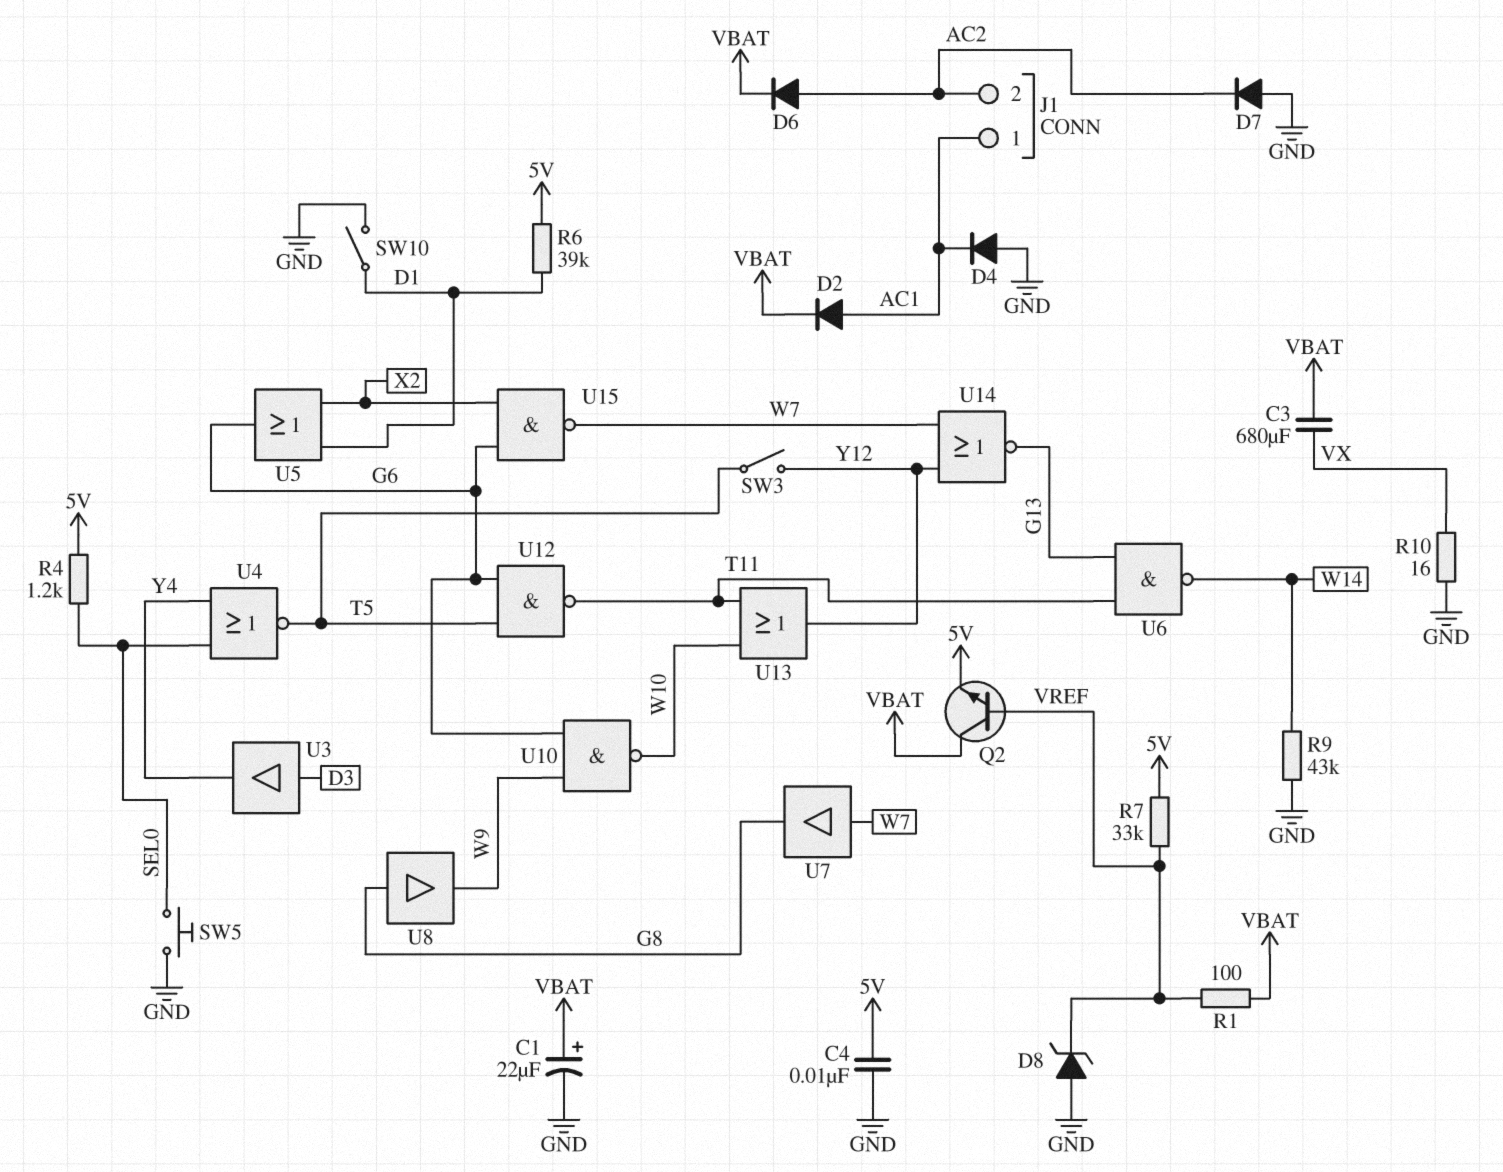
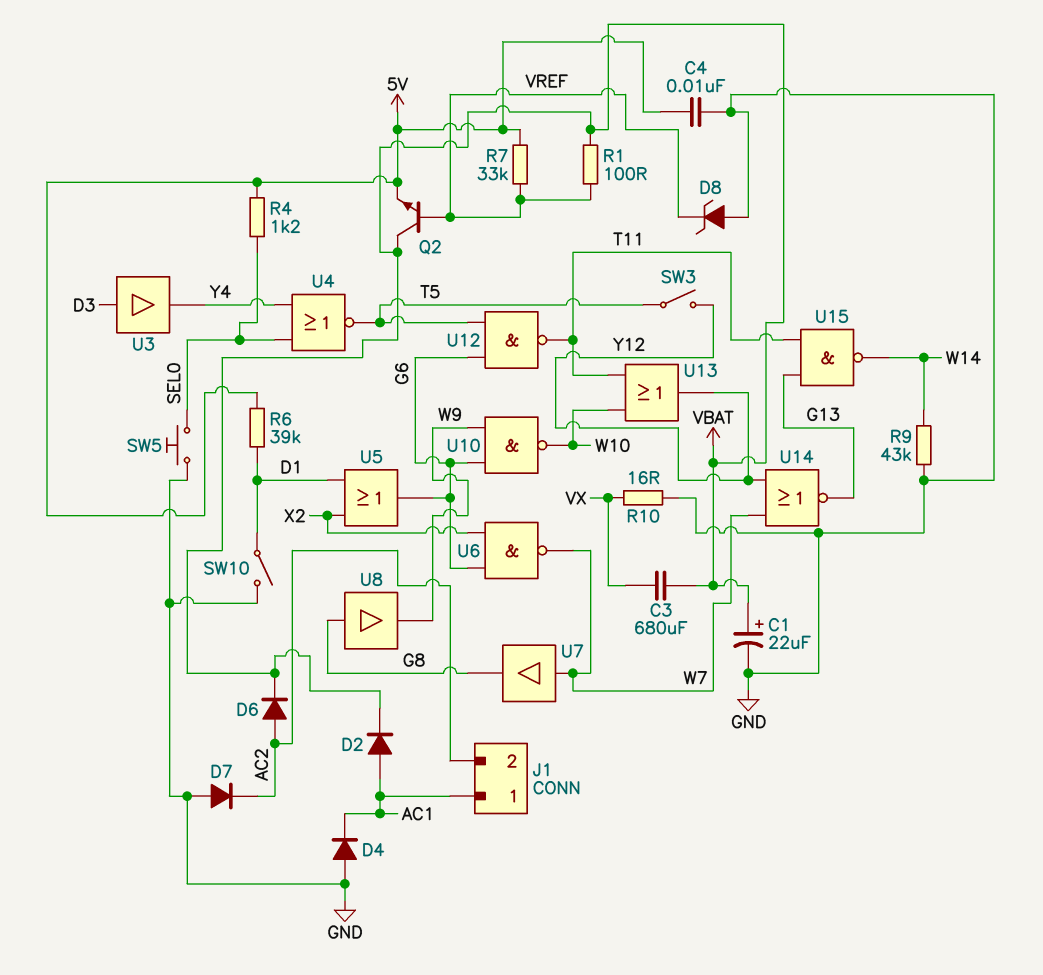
U6: NAND (in G13, in T11, out W14) -> NAND (in G6, in X2, out W7)
U15: NAND (in G6, in X2, out W7) -> NAND (in G13, in T11, out W14)

